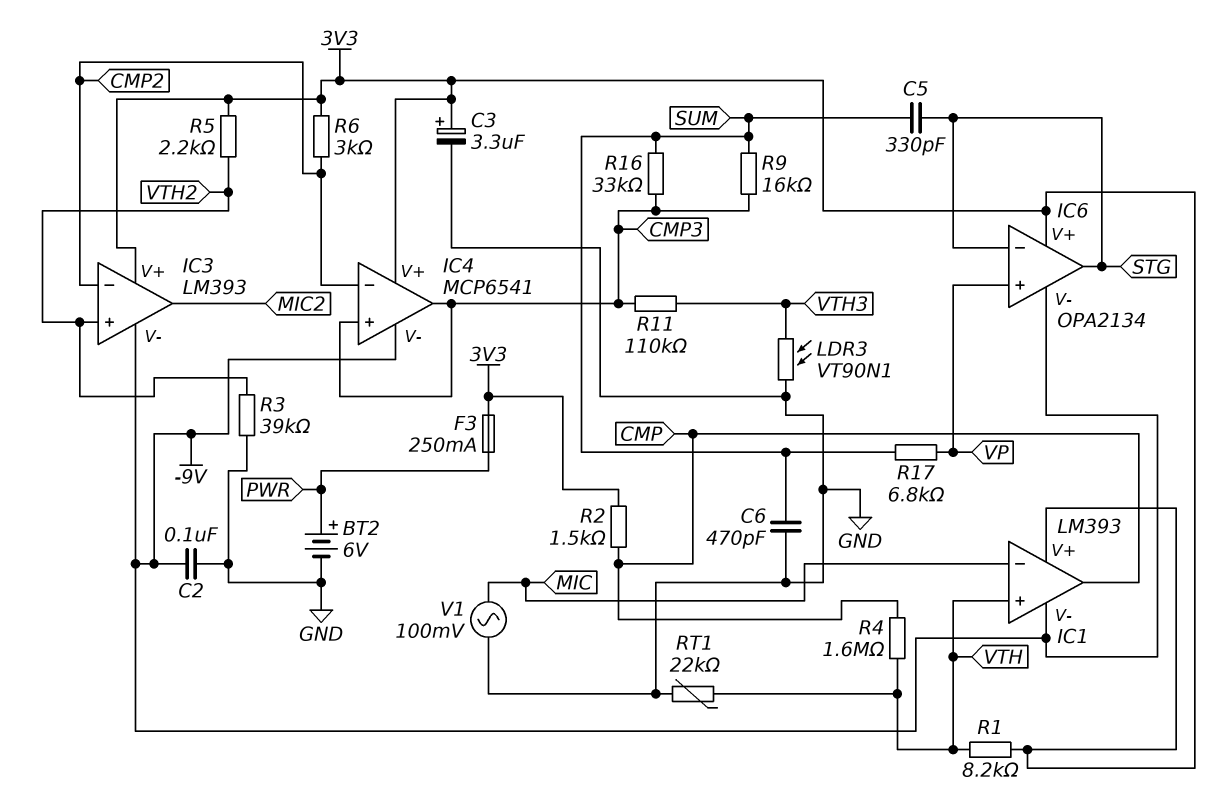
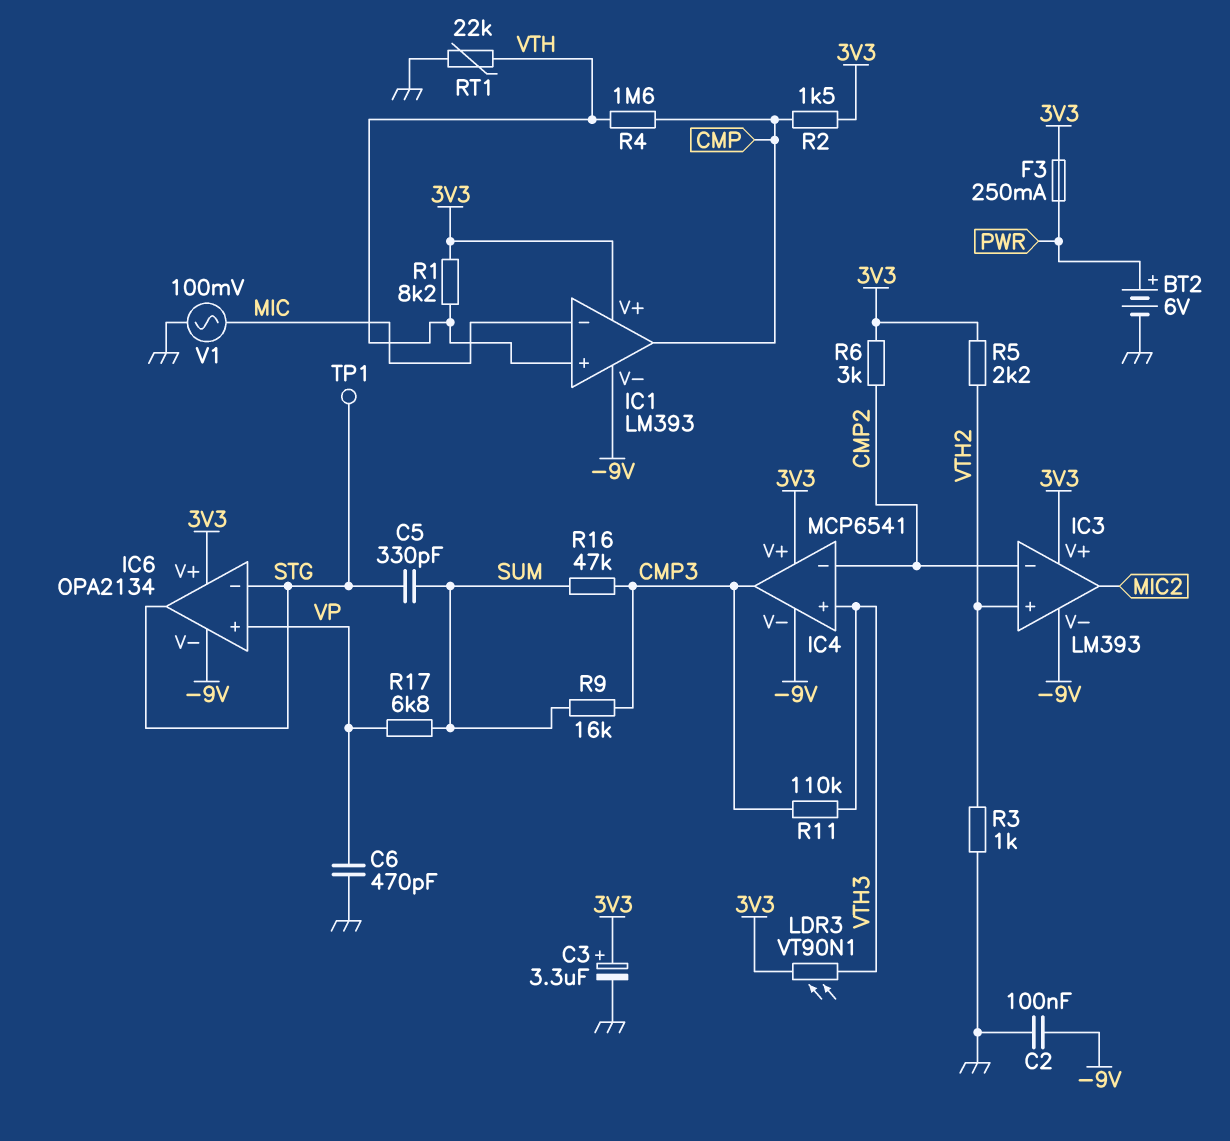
C6: 470pF (GND, SUM) -> 470pF (GND, VP)
IC4 pin in+: CMP3 -> VTH3
LDR3: VT90N1 (GND, VTH3) -> VT90N1 (3V3, VTH3)
R3: 39k (GND, VTH2) -> 1k (GND, VTH2)
R16: 33k (CMP3, SUM) -> 47k (CMP3, SUM)
TP1: none -> test point (STG)

